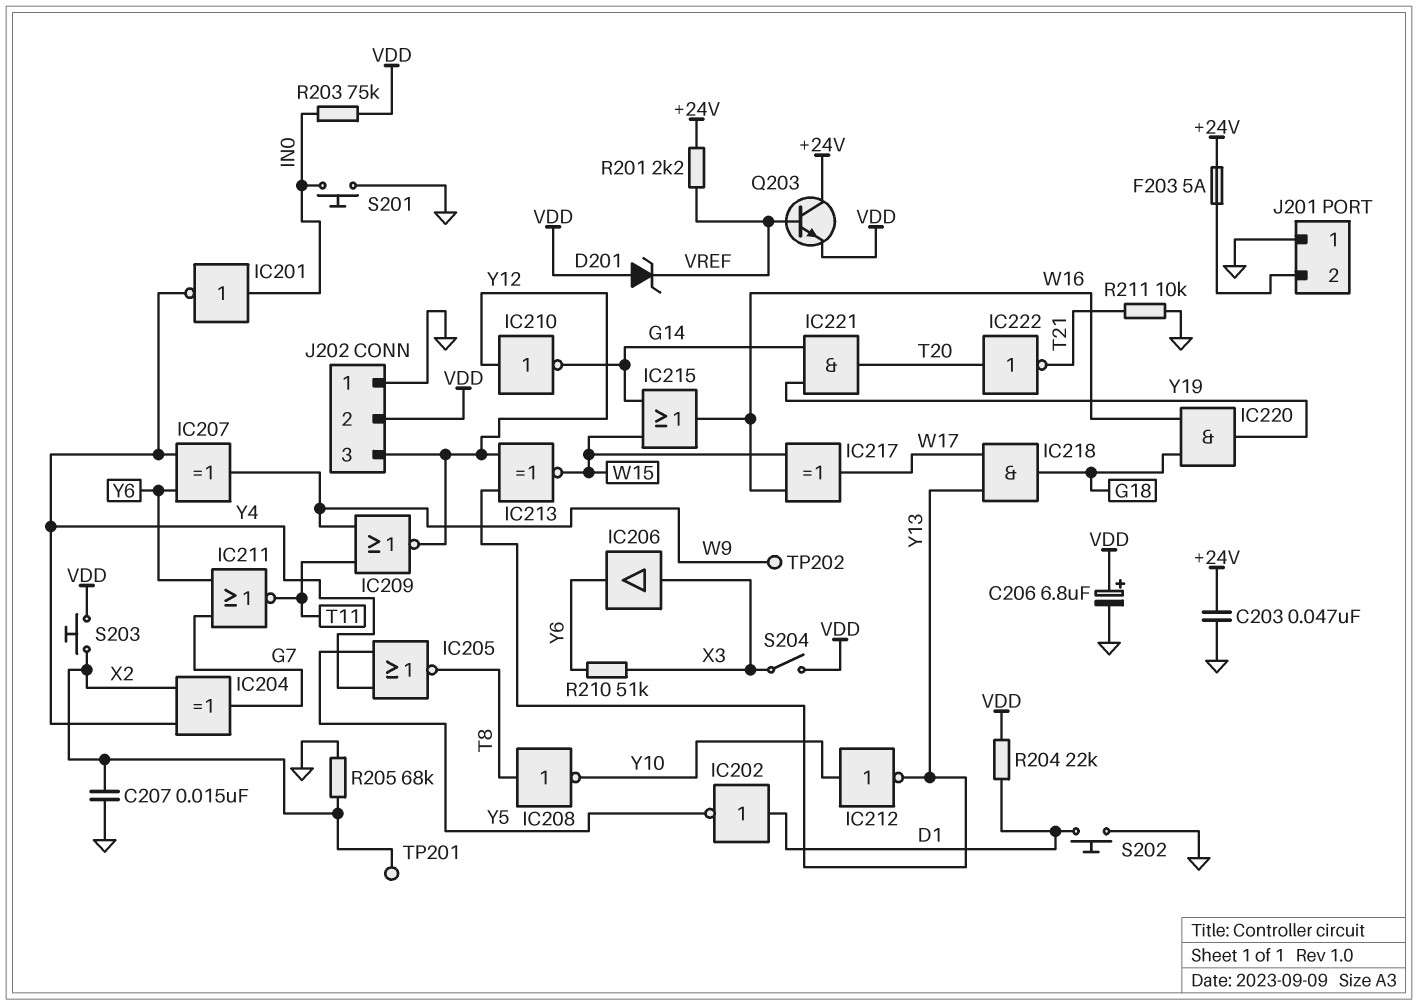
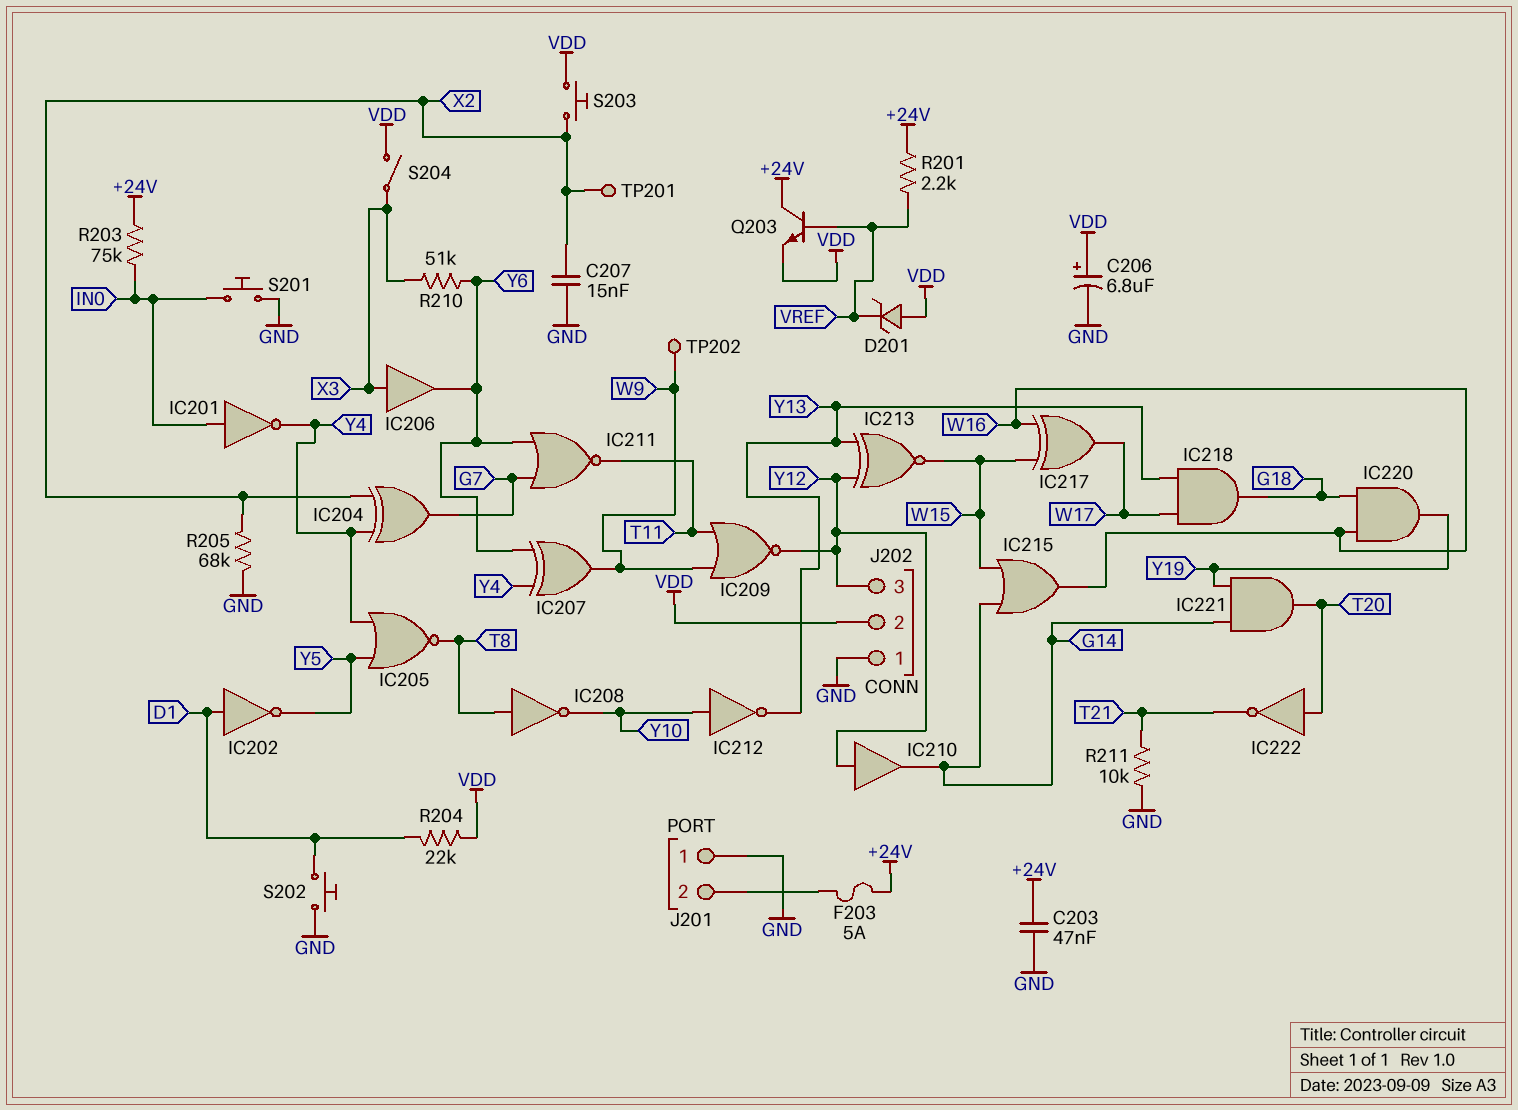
IC210: NOT (in Y12, out G14) -> buffer (in Y12, out G14)
R203: 75k (IN0, VDD) -> 75k (+24V, IN0)

